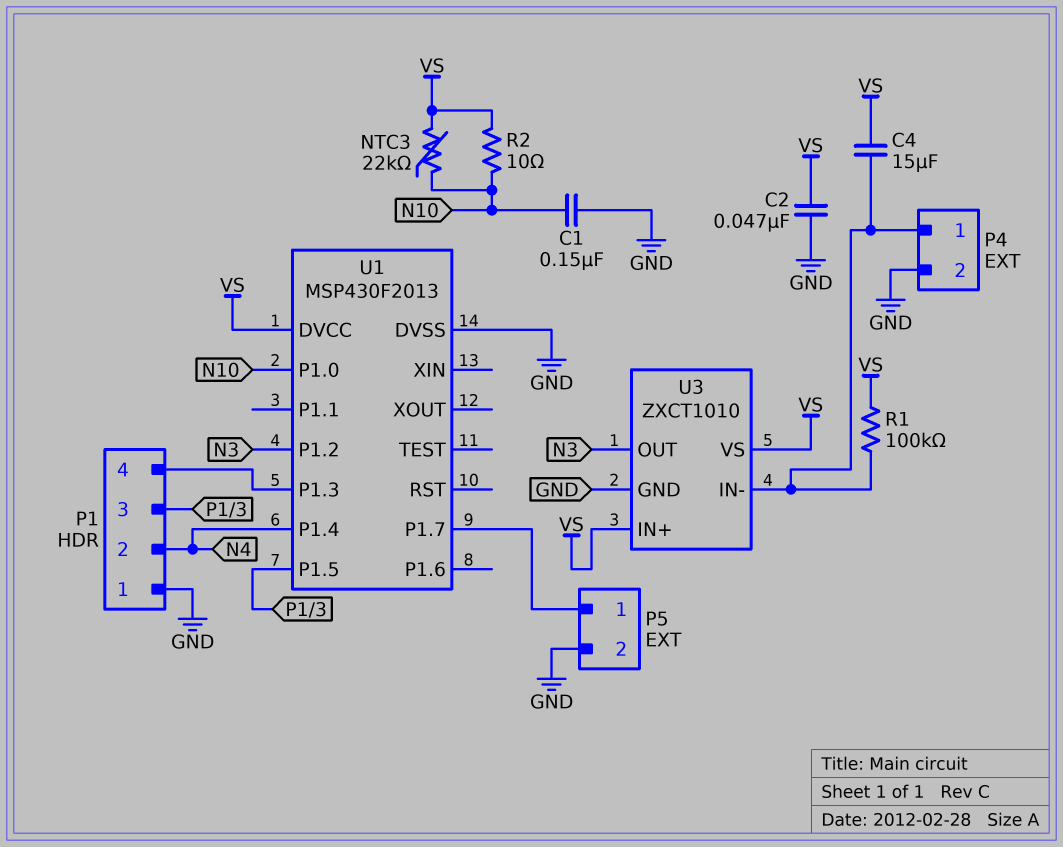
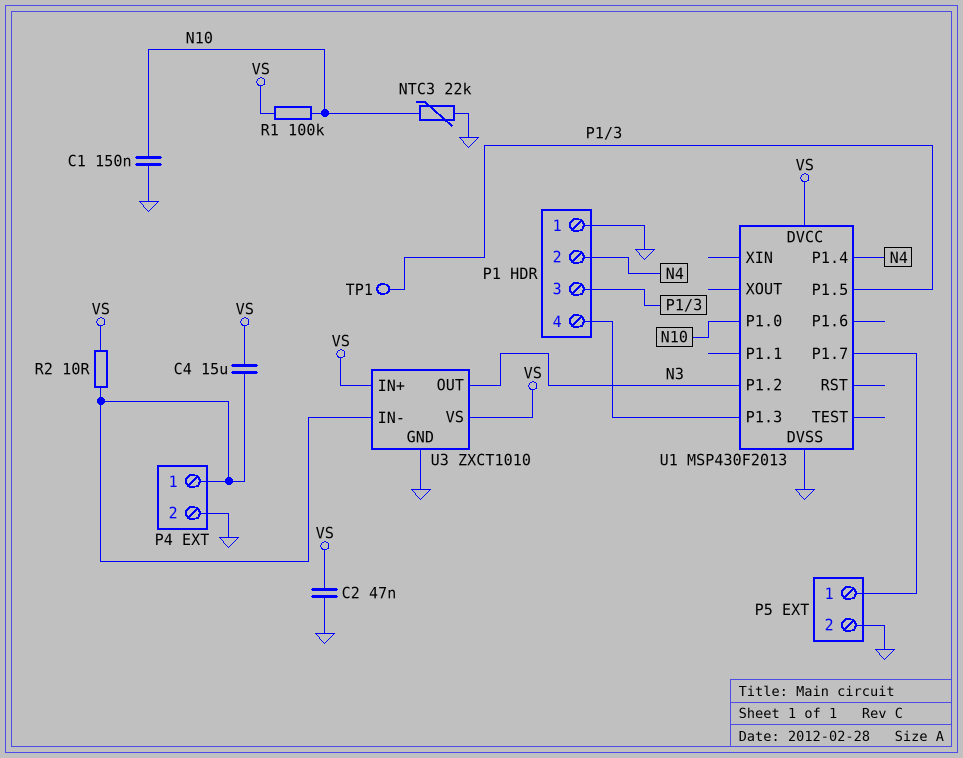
NTC3: 22k (N10, VS) -> 22k (GND, N10)
R1: 100k (P4/1, VS) -> 100k (N10, VS)
R2: 10 (N10, VS) -> 10 (P4/1, VS)
TP1: none -> test point (P1/3)

